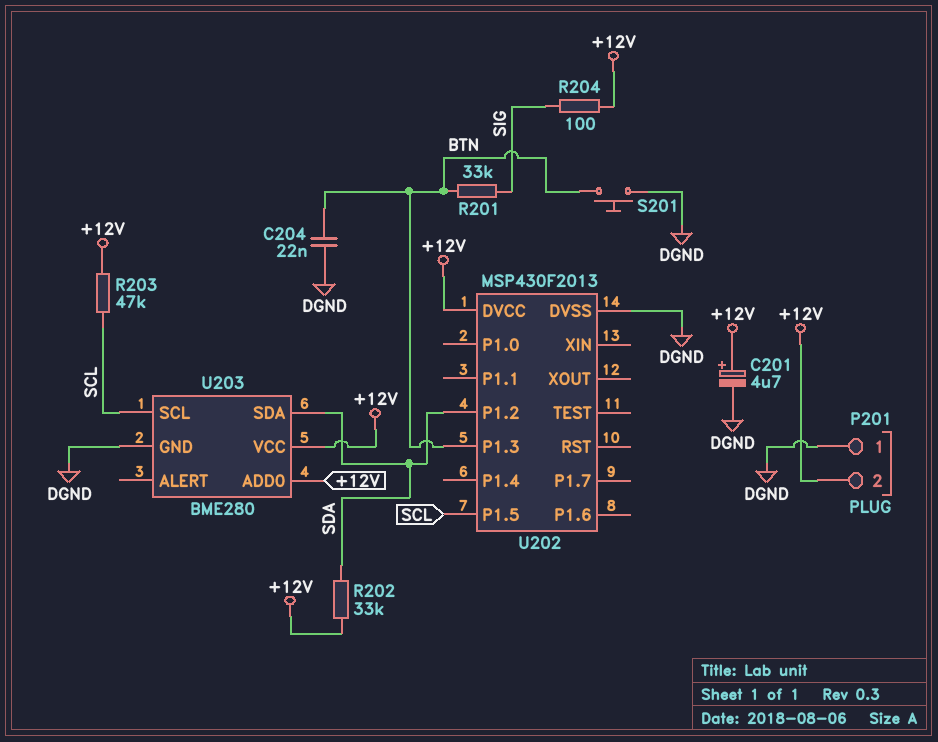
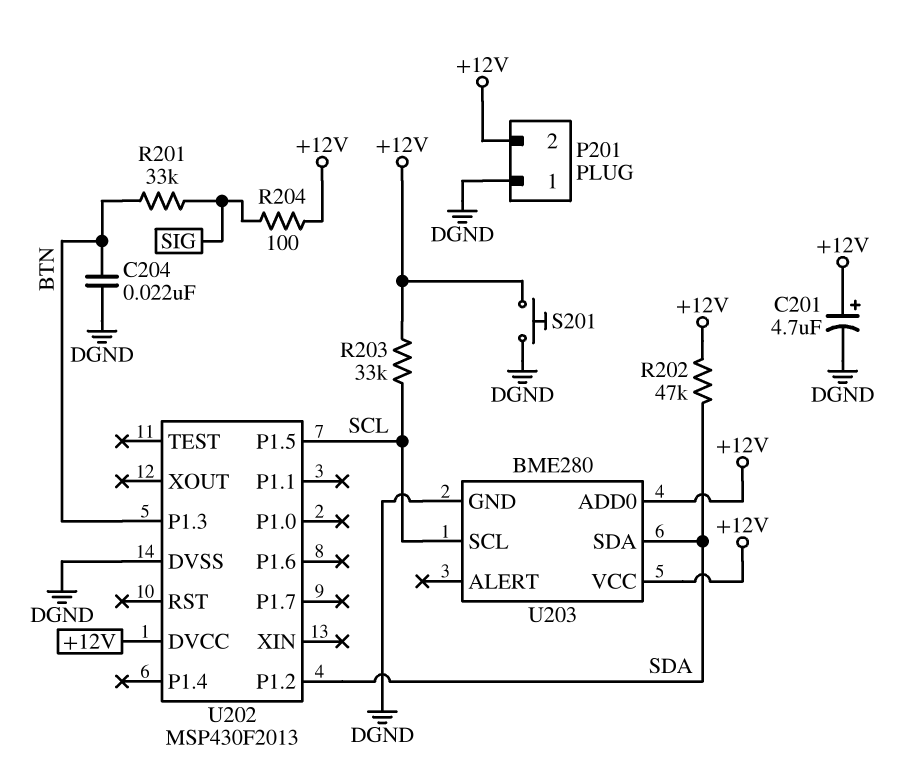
R202: 33k (+12V, SDA) -> 47k (+12V, SDA)
R203: 47k (+12V, SCL) -> 33k (+12V, SCL)
S201: button (BTN, DGND) -> button (+12V, DGND)

